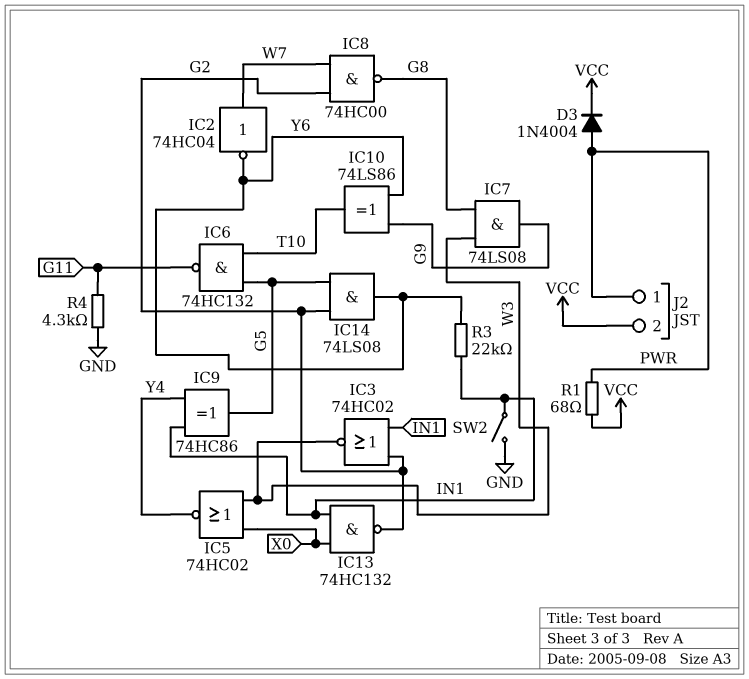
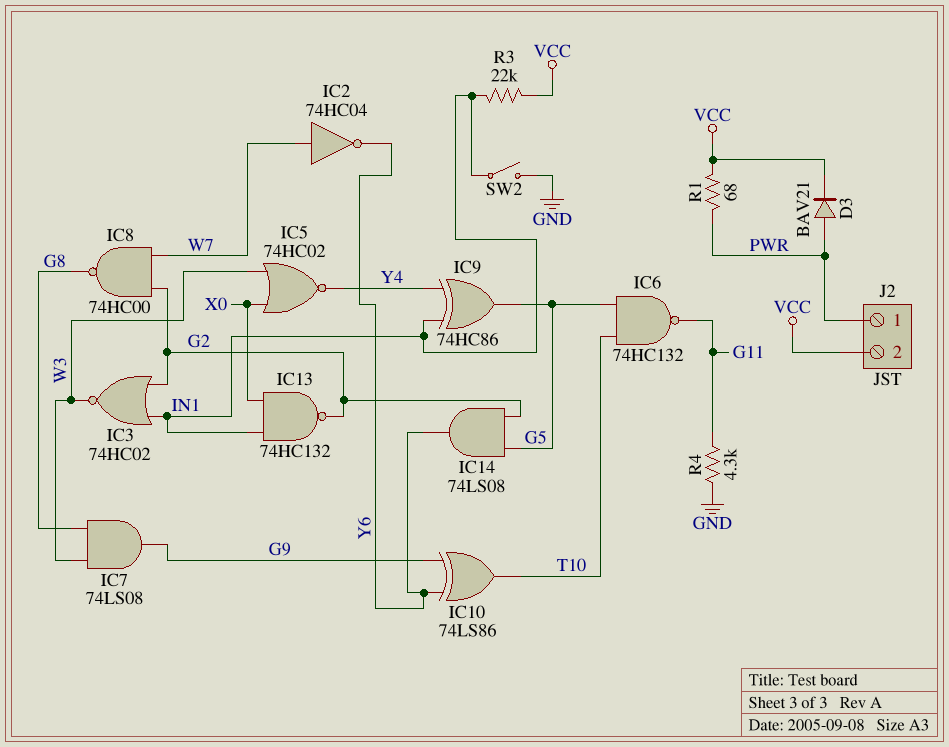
D3: diode 1N4004 (A PWR, K VCC) -> diode BAV21 (A PWR, K VCC)
R3: 22k (IN1, Y6) -> 22k (IN1, VCC)

